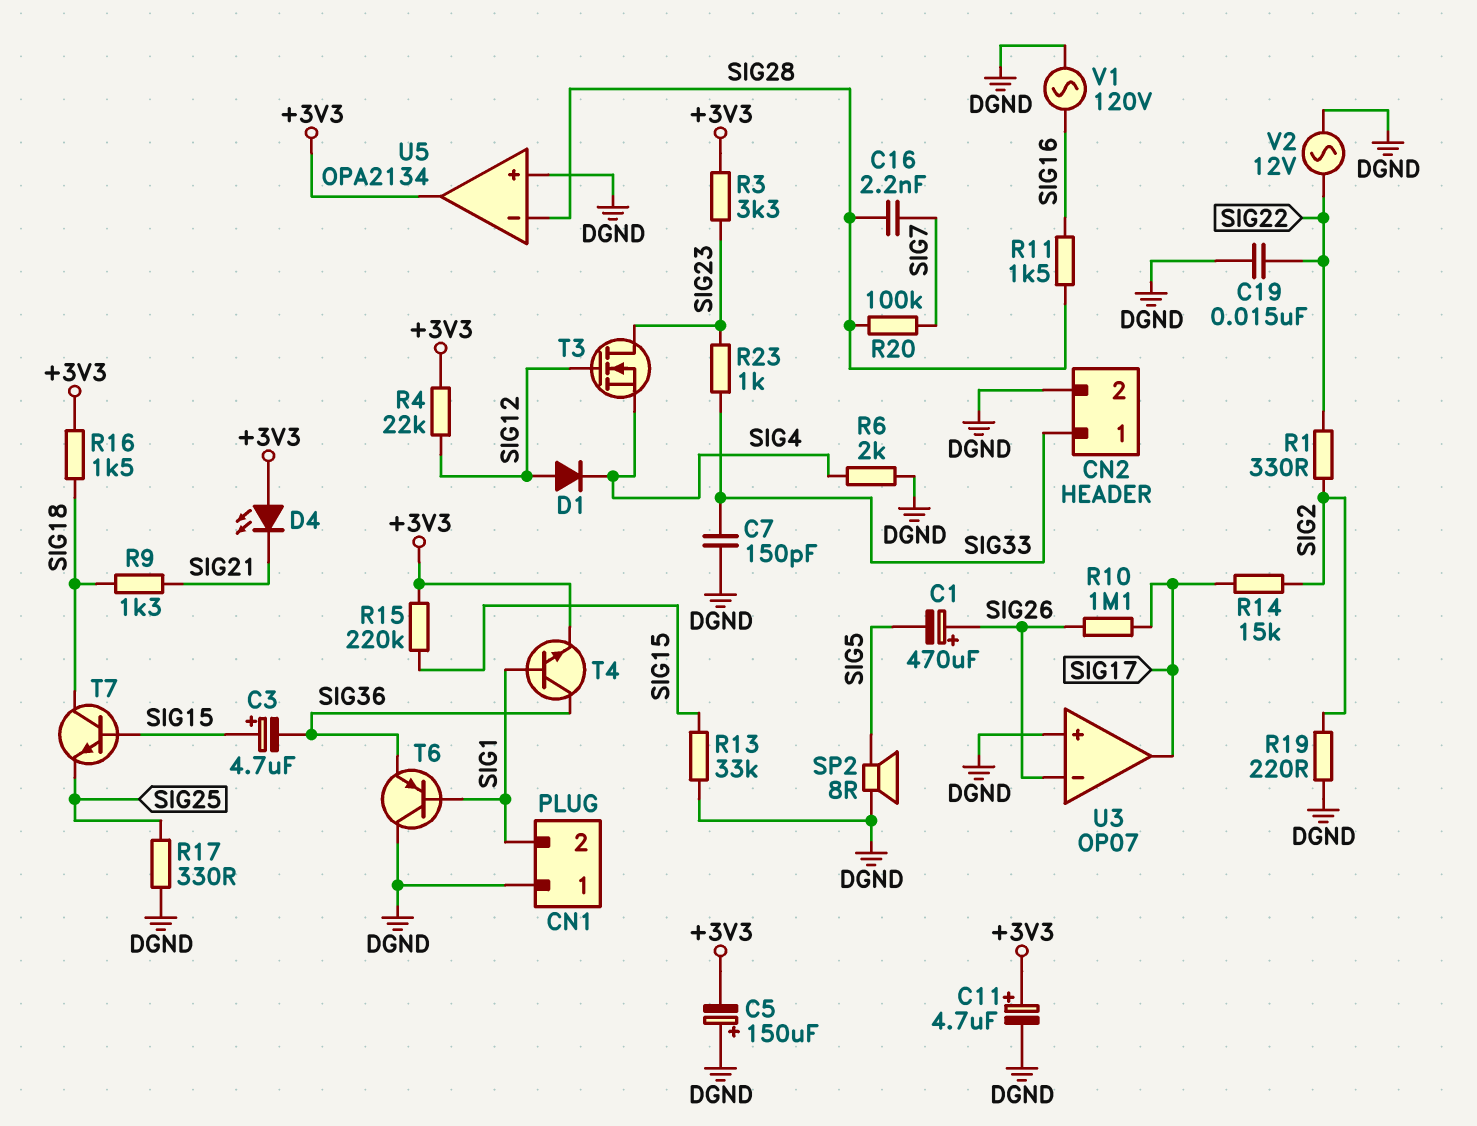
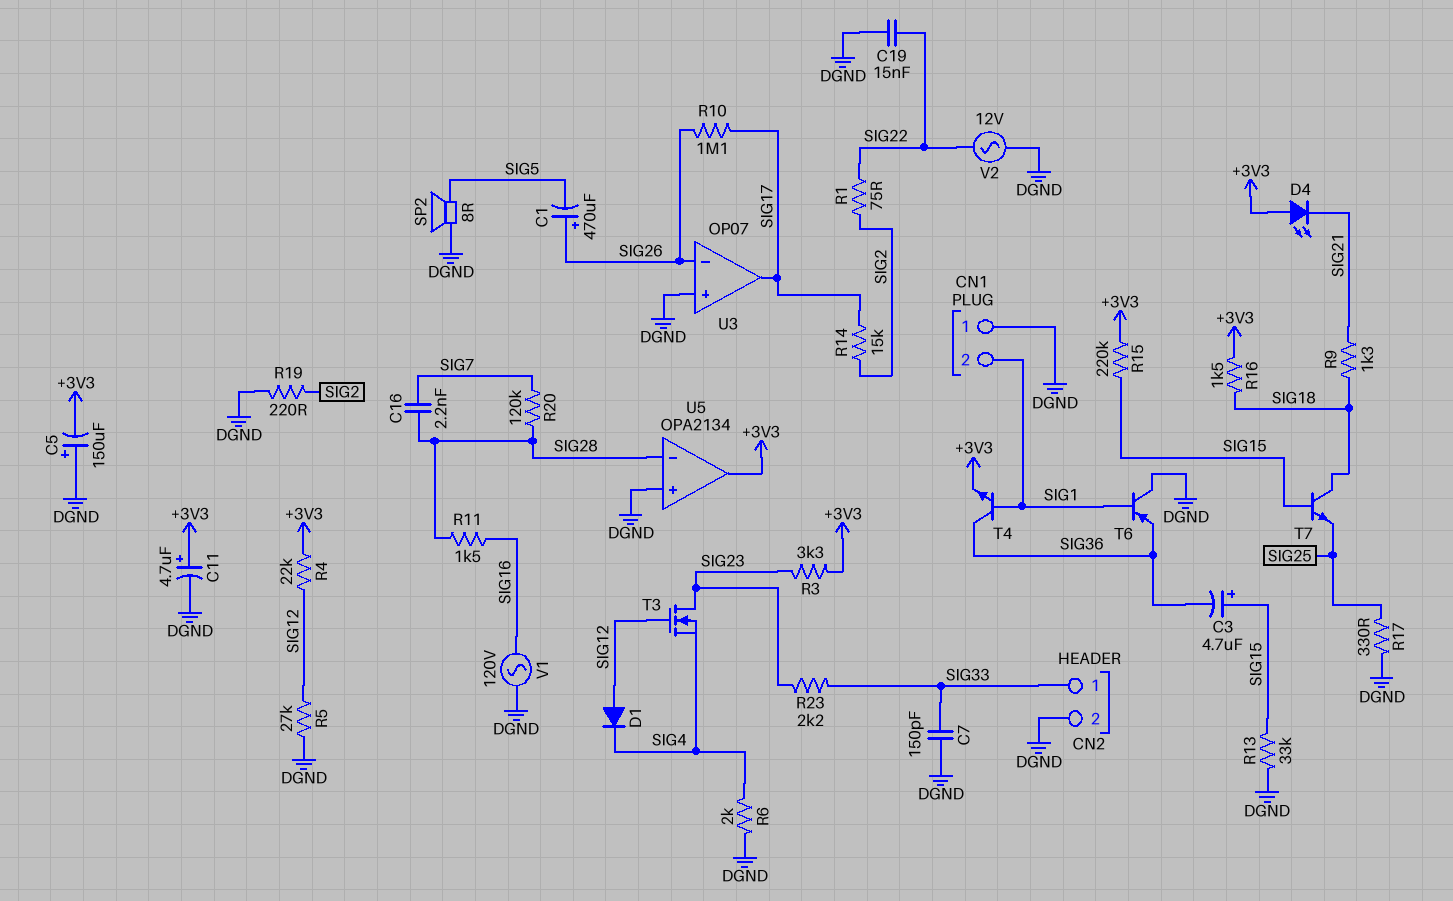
R1: 330 (SIG2, SIG22) -> 75 (SIG2, SIG22)
R5: none -> 27k (DGND, SIG12)
R20: 100k (SIG7, SIG28) -> 120k (SIG7, SIG28)
R23: 1k (SIG23, SIG33) -> 2.2k (SIG23, SIG33)

